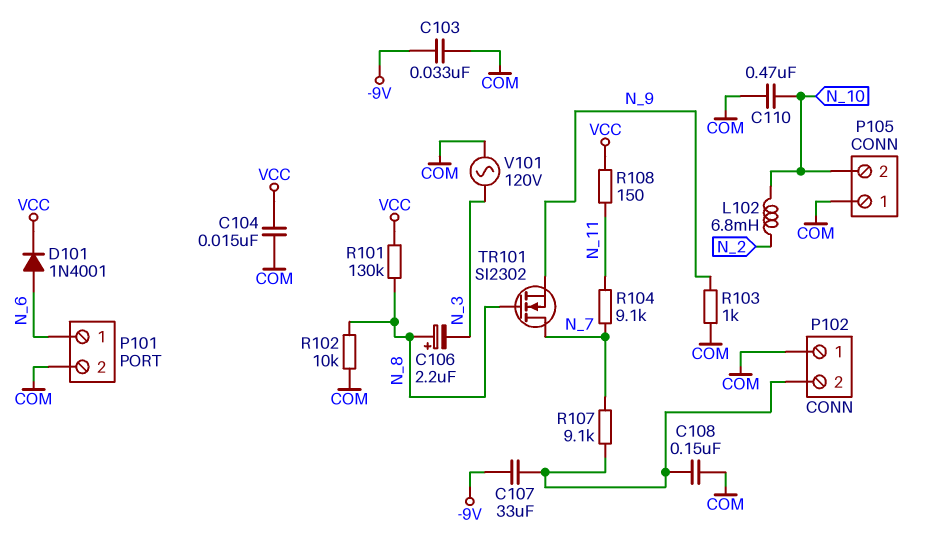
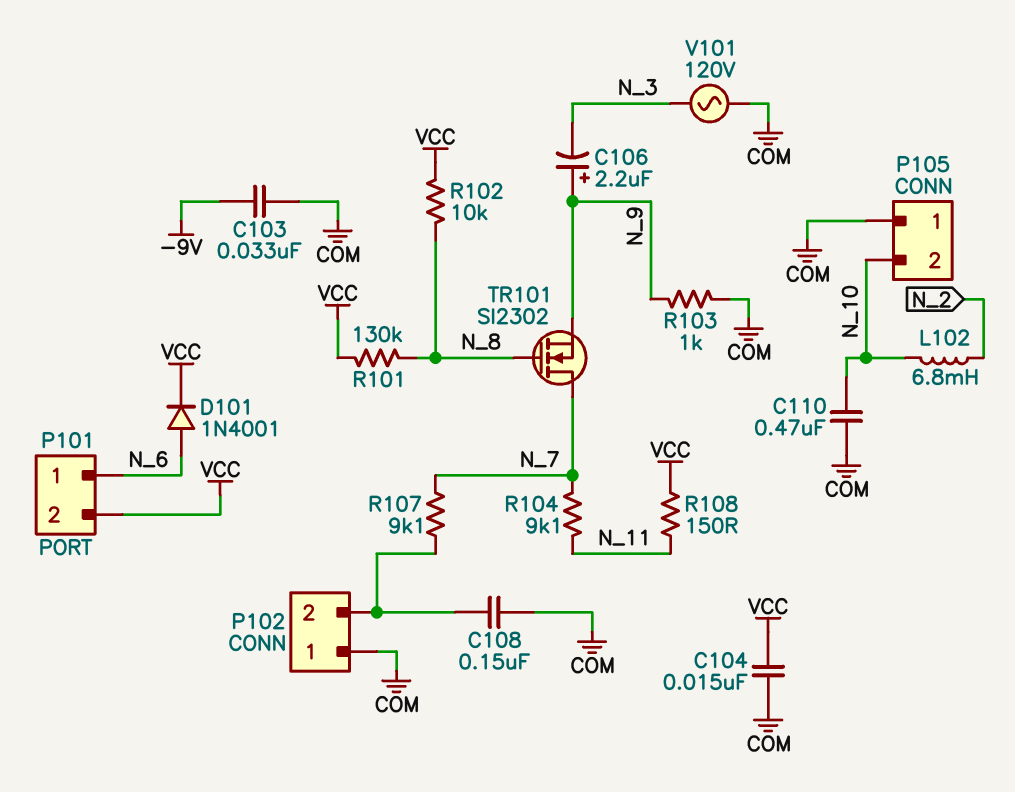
C106: 2.2uF (plus N_8, minus N_3) -> 2.2uF (plus N_9, minus N_3)
C107: 33uF (-9V, P102/2) -> none
P101 pin 2: COM -> VCC
R102: 10k (COM, N_8) -> 10k (N_8, VCC)

